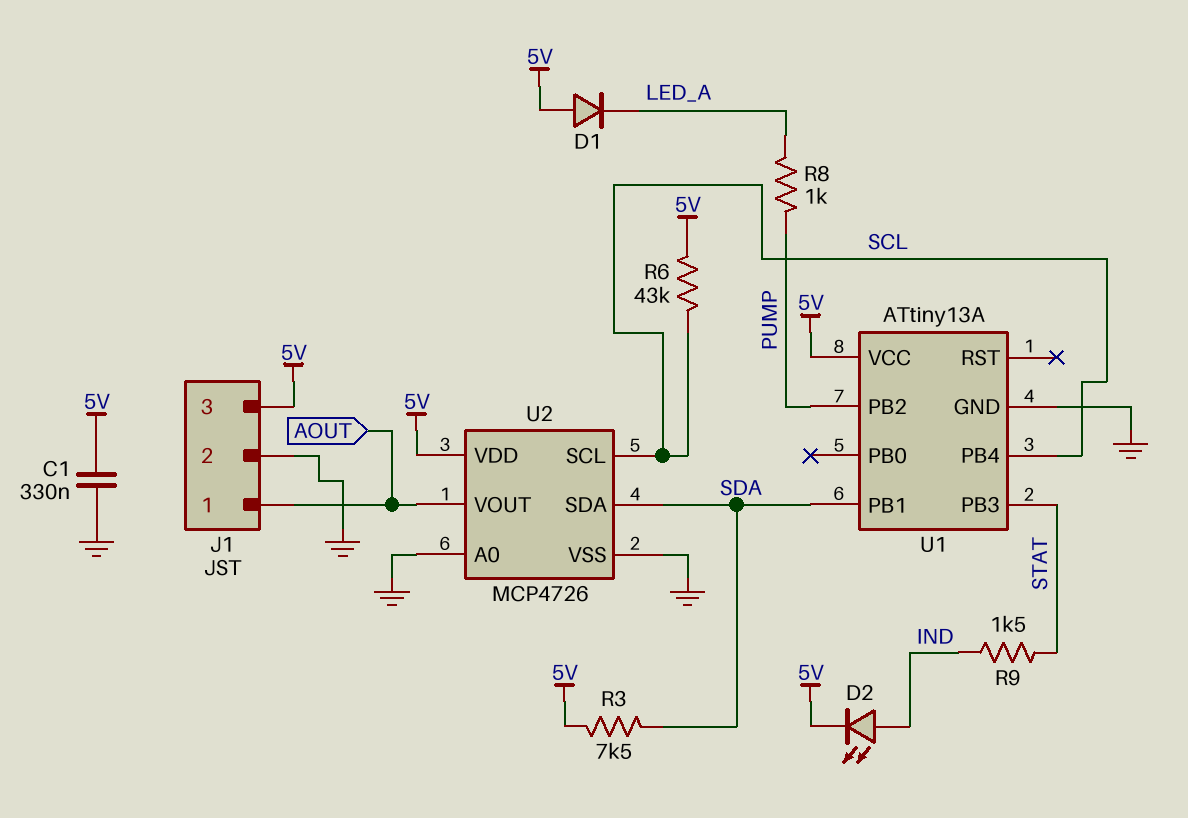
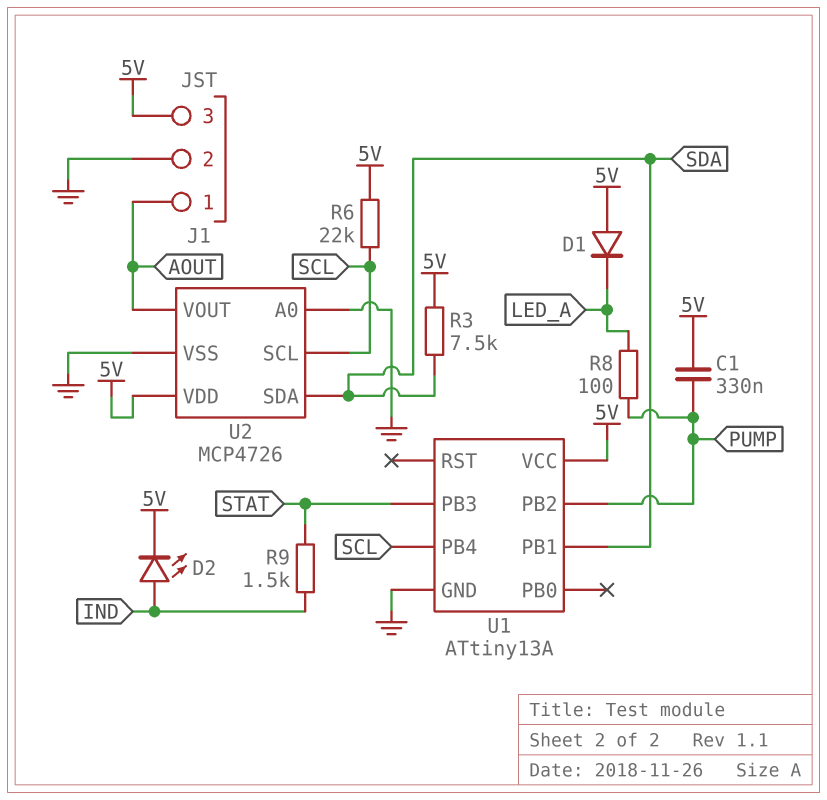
C1: 330nF (5V, GND) -> 330nF (5V, PUMP)
R6: 43k (5V, SCL) -> 22k (5V, SCL)
R8: 1k (LED_A, PUMP) -> 100 (LED_A, PUMP)

